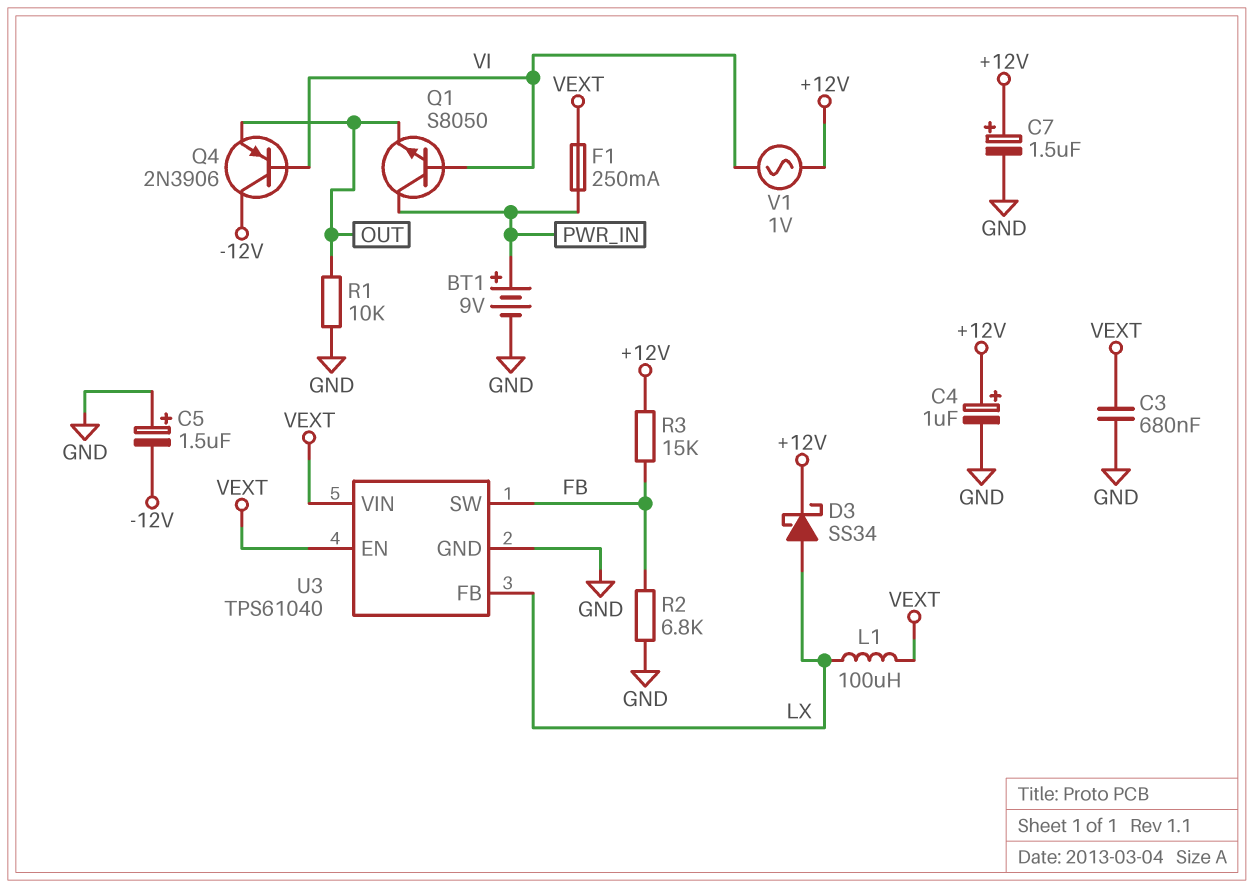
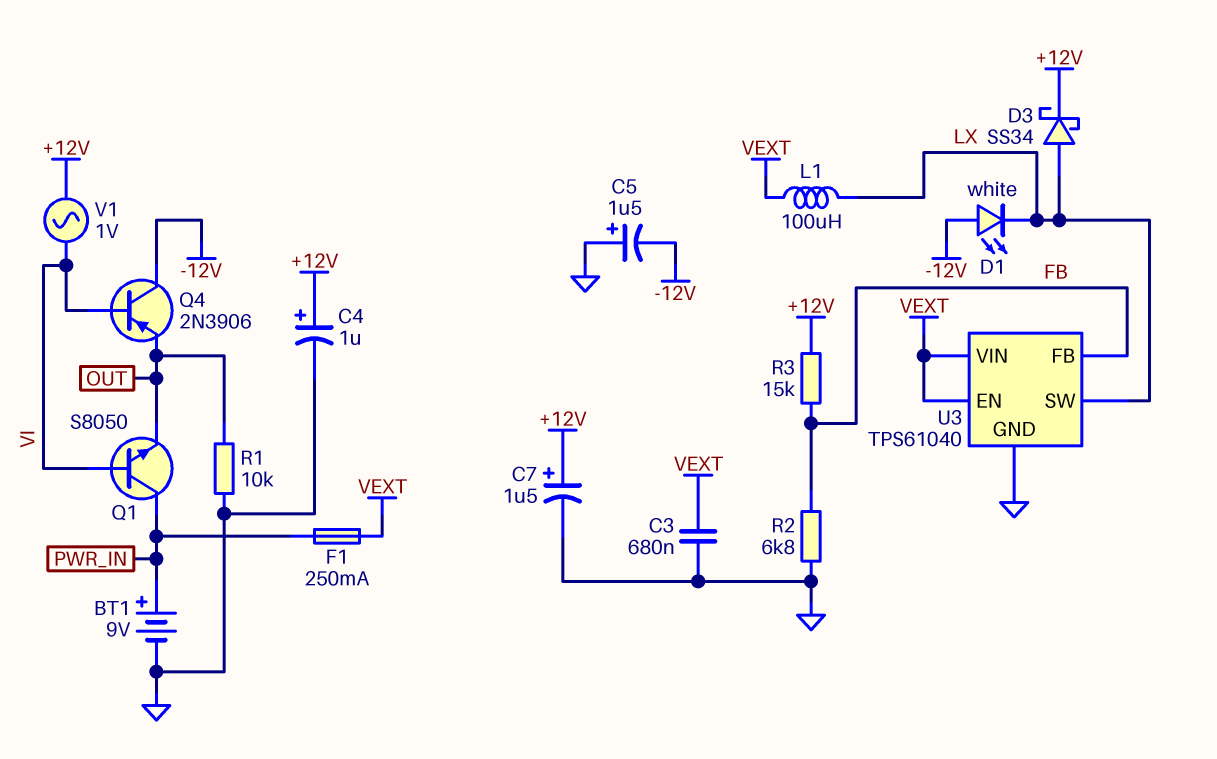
D1: none -> LED white (A -12V, K LX)
U3 pin FB: LX -> FB
U3 pin SW: FB -> LX

